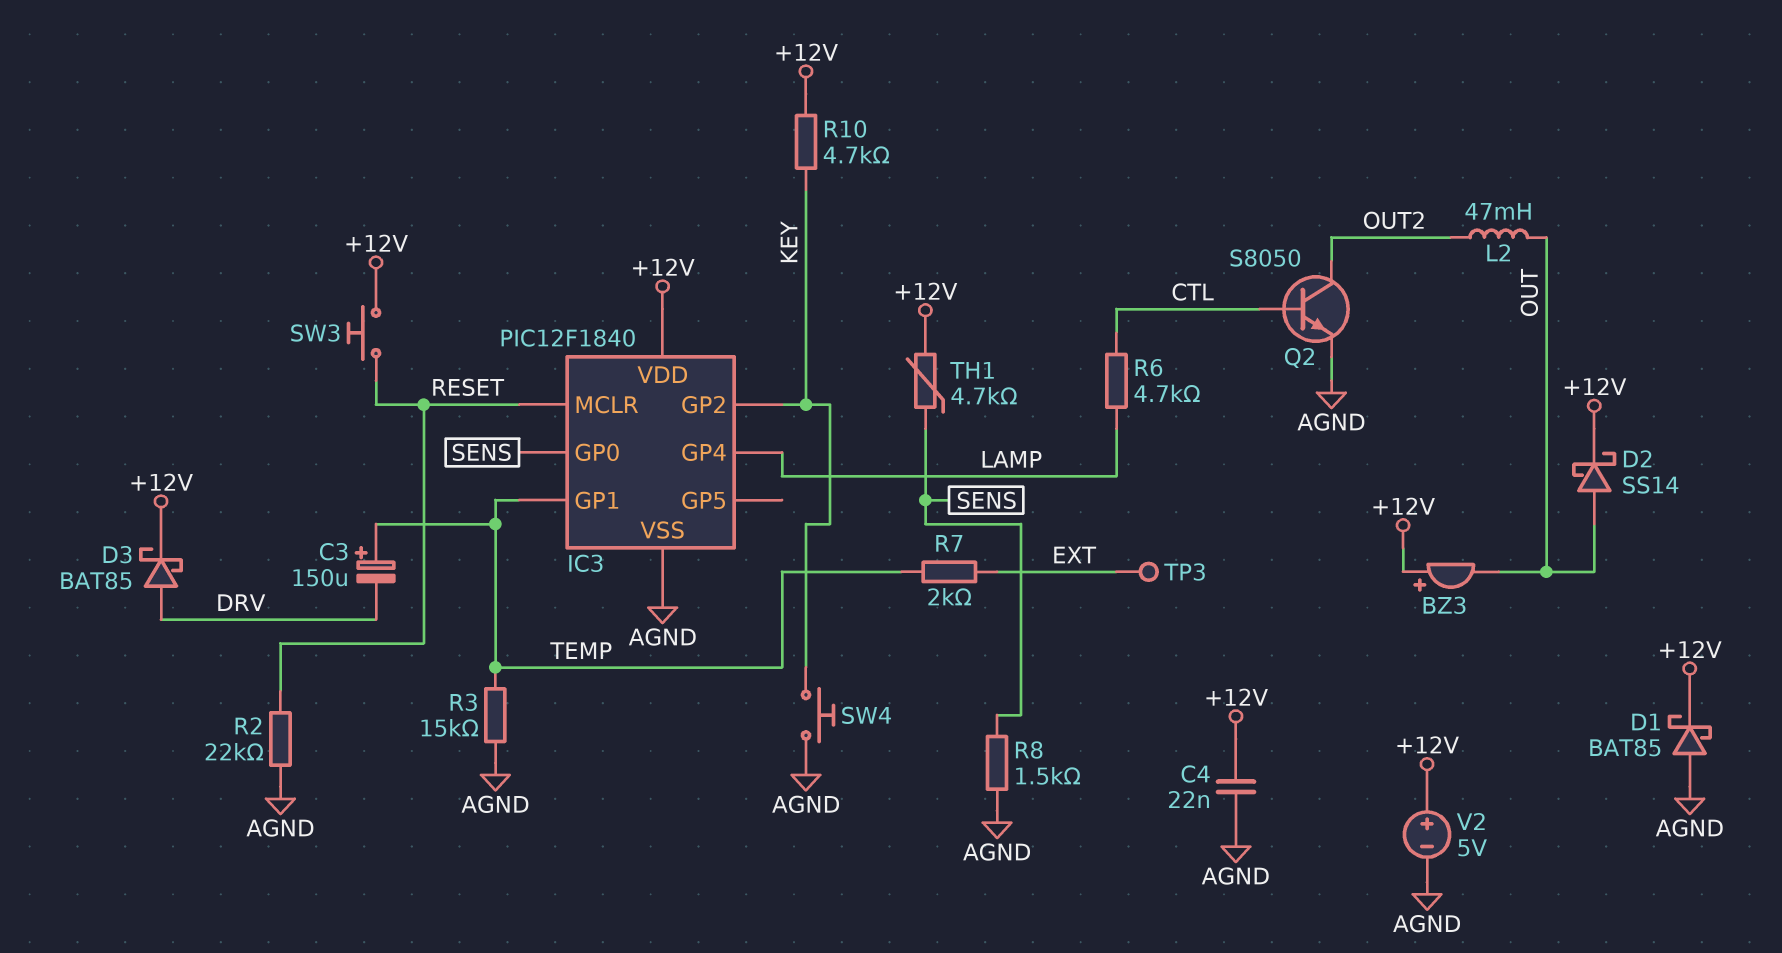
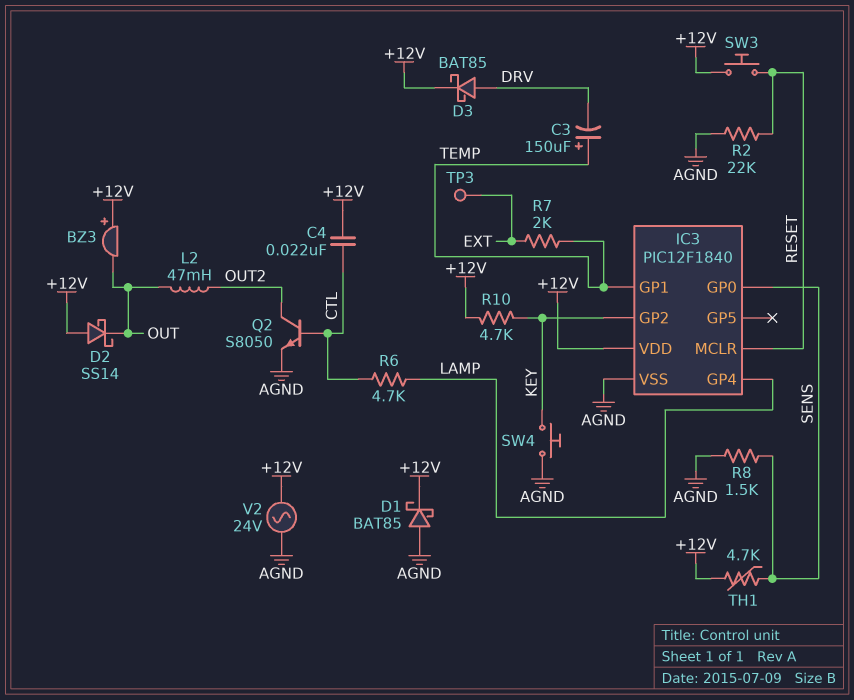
C4: 22nF (+12V, AGND) -> 22nF (+12V, CTL)
D2: schottky SS14 (A OUT, K +12V) -> schottky SS14 (A +12V, K OUT)
R3: 15k (AGND, TEMP) -> none
V2: 5V (plus +12V, minus AGND) -> AC 24V (+12V, AGND)

